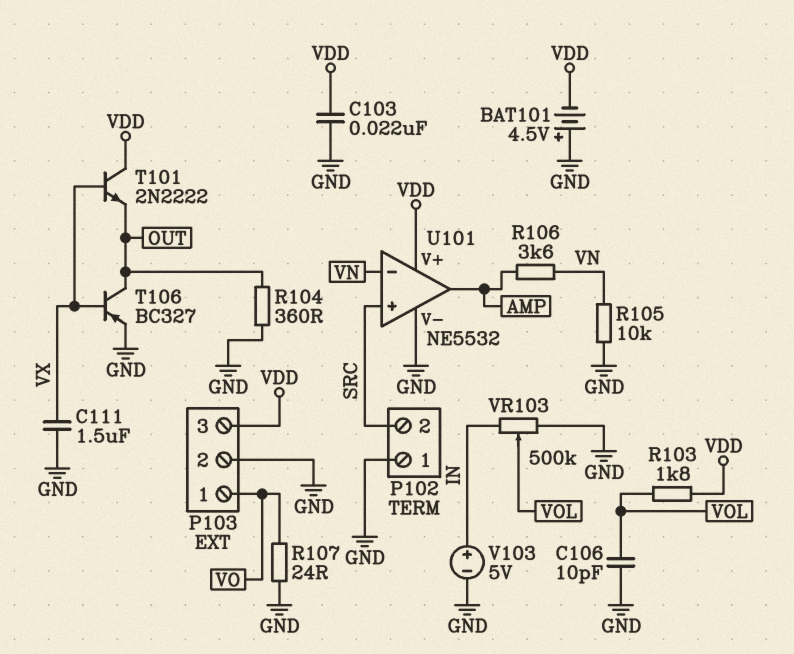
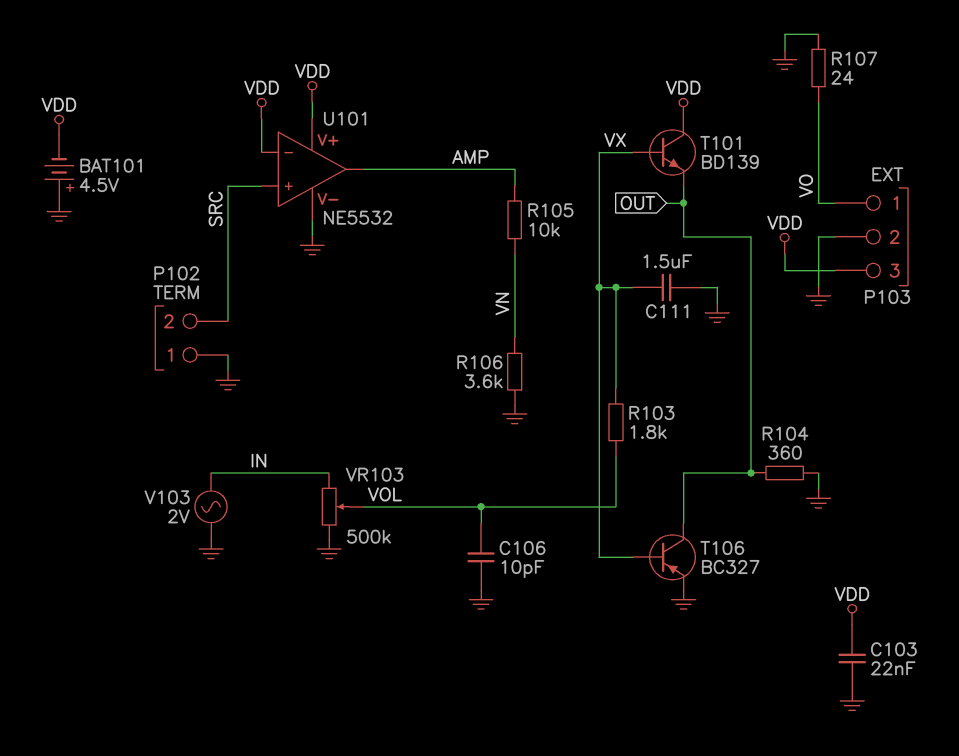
R103: 1.8k (VDD, VOL) -> 1.8k (VOL, VX)
R105: 10k (GND, VN) -> 10k (AMP, VN)
R106: 3.6k (AMP, VN) -> 3.6k (GND, VN)
T101: NPN 2N2222 (B VX, C VDD, E OUT) -> NPN BD139 (B VX, C VDD, E OUT)
U101 pin in-: VN -> VDD
V103: 5V (plus IN, minus GND) -> AC 2V (GND, IN)

